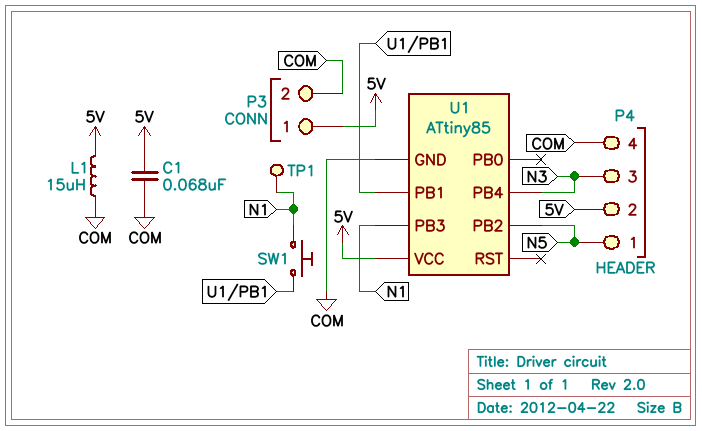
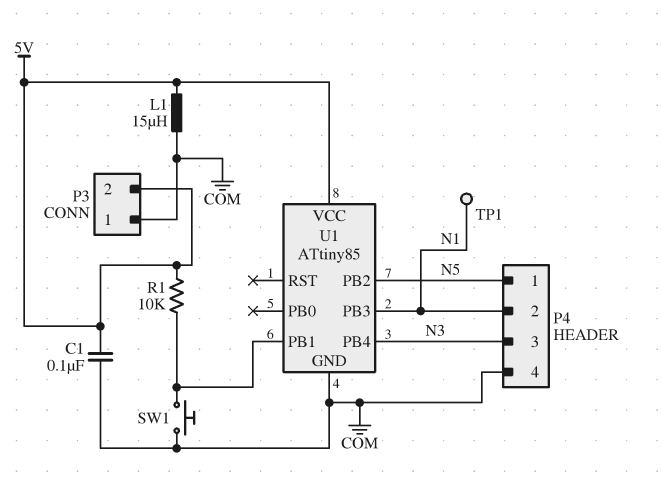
C1: 68nF (5V, COM) -> 100nF (5V, COM)
P3 pin 1: 5V -> COM
P3 pin 2: COM -> 5V
P4 pin 2: 5V -> N1
R1: none -> 10k (5V, U1/PB1)
SW1: button (N1, U1/PB1) -> button (COM, U1/PB1)

